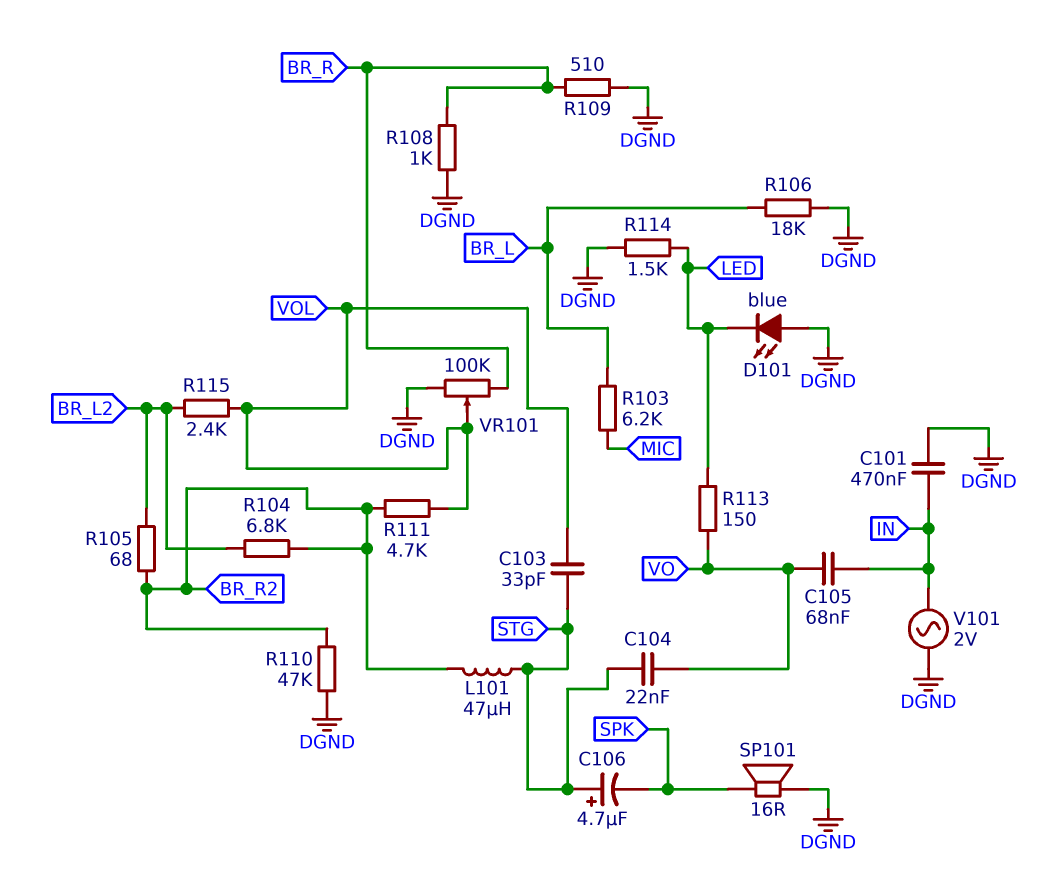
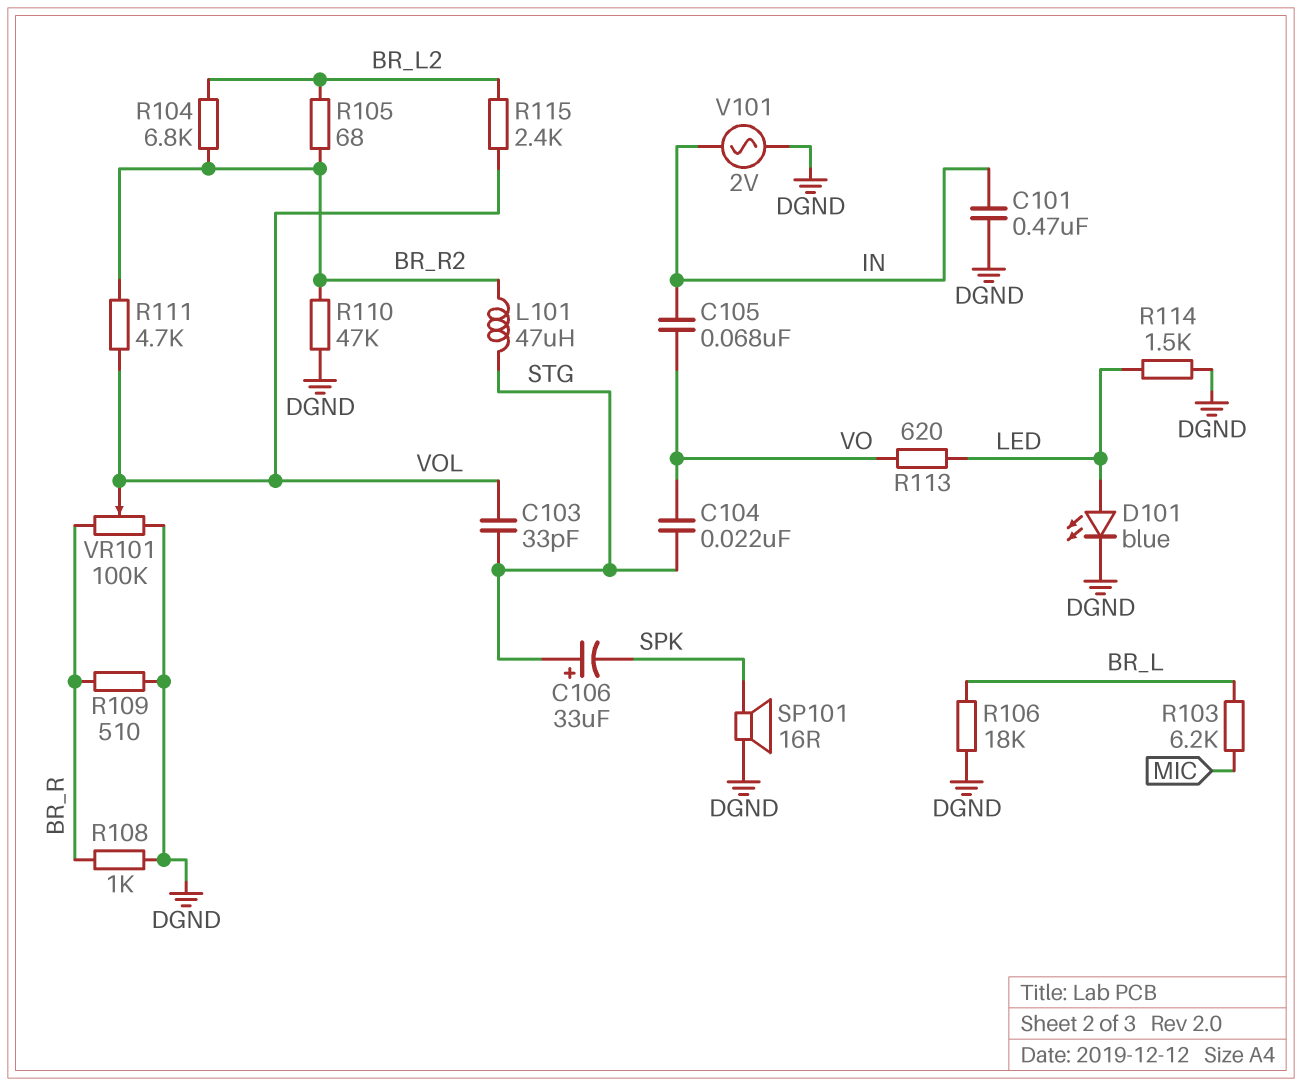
C106: 4.7uF (plus STG, minus SPK) -> 33uF (plus STG, minus SPK)
D101: LED blue (A DGND, K LED) -> LED blue (A LED, K DGND)
R113: 150 (LED, VO) -> 620 (LED, VO)

